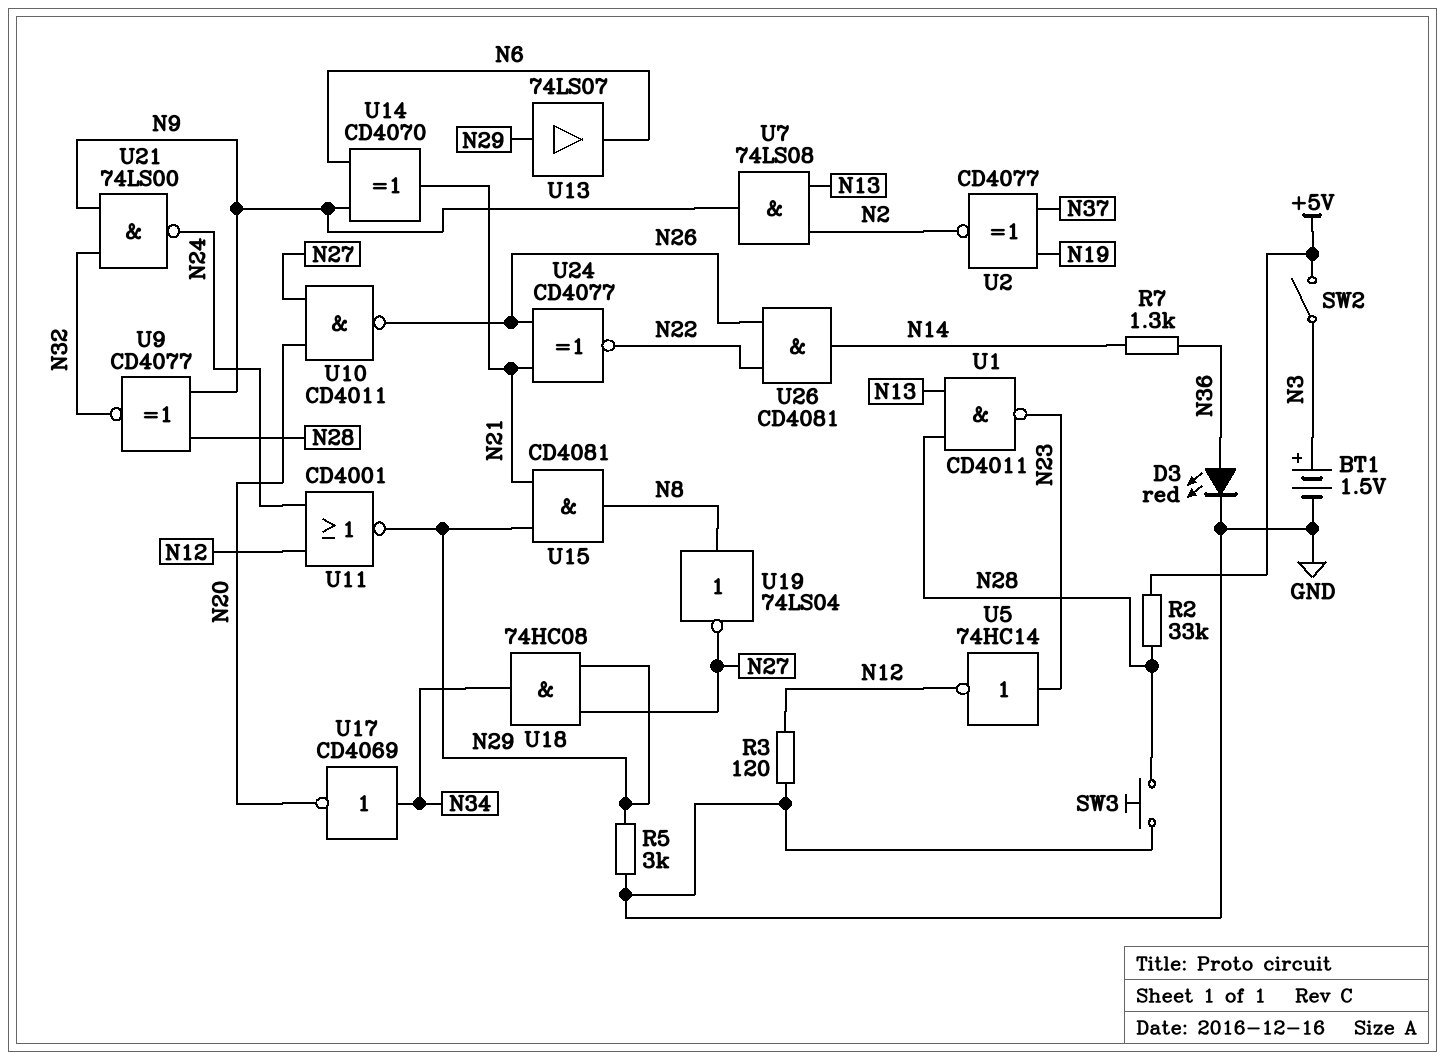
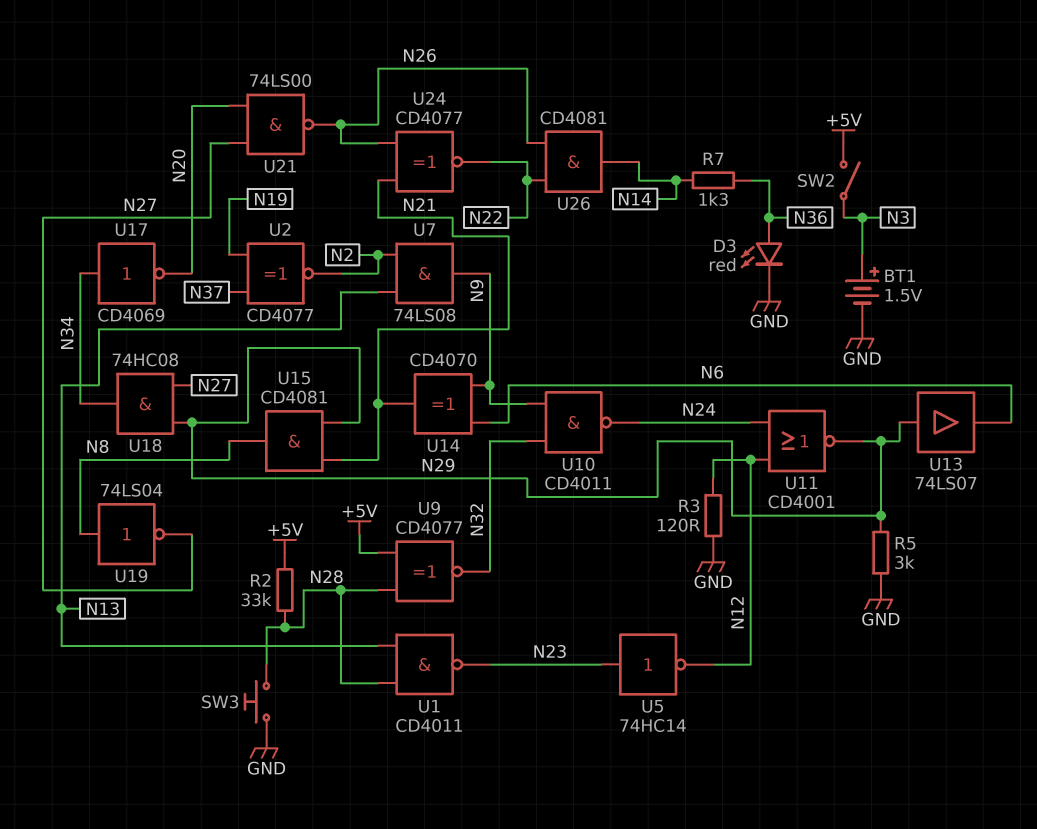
U9: XNOR CD4077 (in N9, in N28, out N32) -> XNOR CD4077 (in +5V, in N28, out N32)
U10: NAND CD4011 (in N20, in N27, out N26) -> NAND CD4011 (in N9, in N32, out N24)
U21: NAND 74LS00 (in N9, in N32, out N24) -> NAND 74LS00 (in N20, in N27, out N26)

